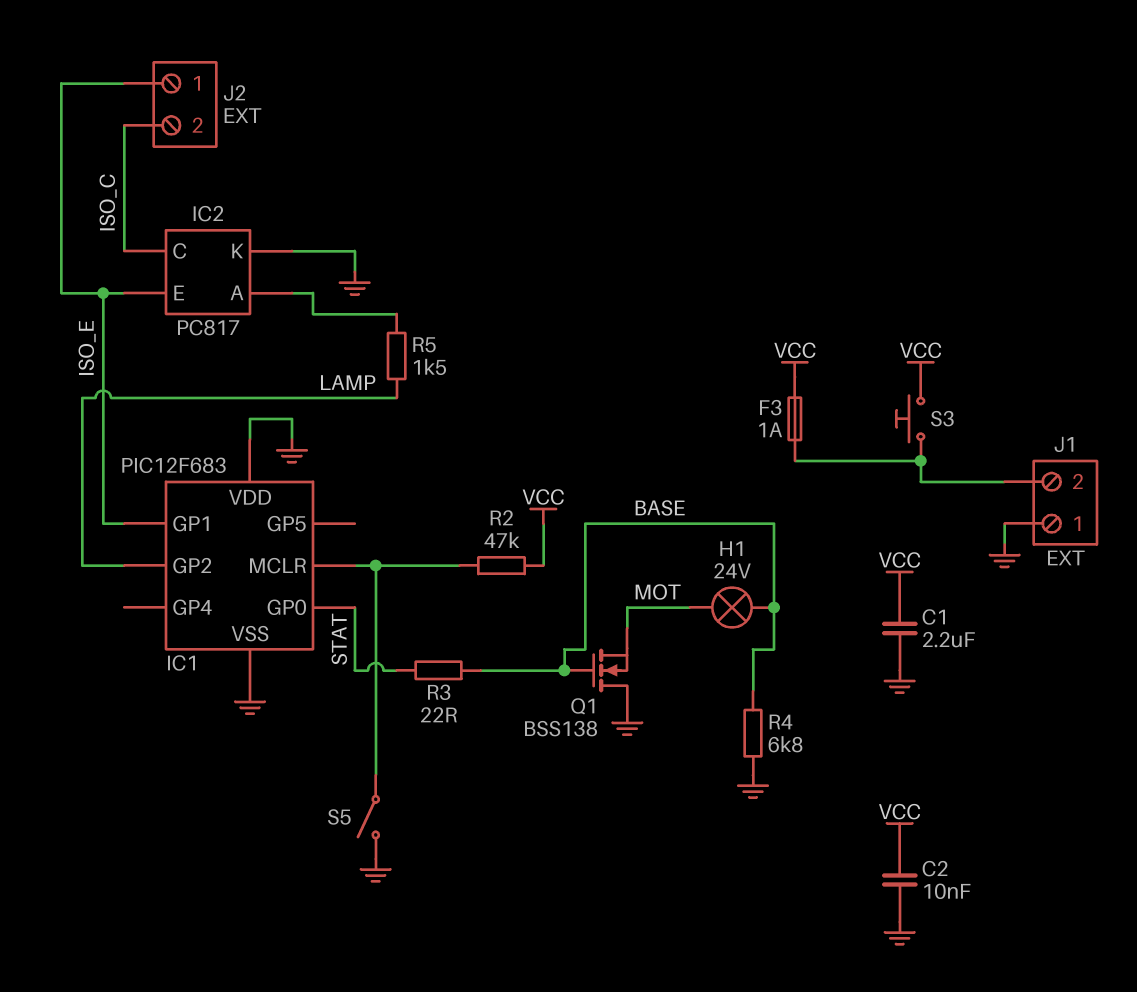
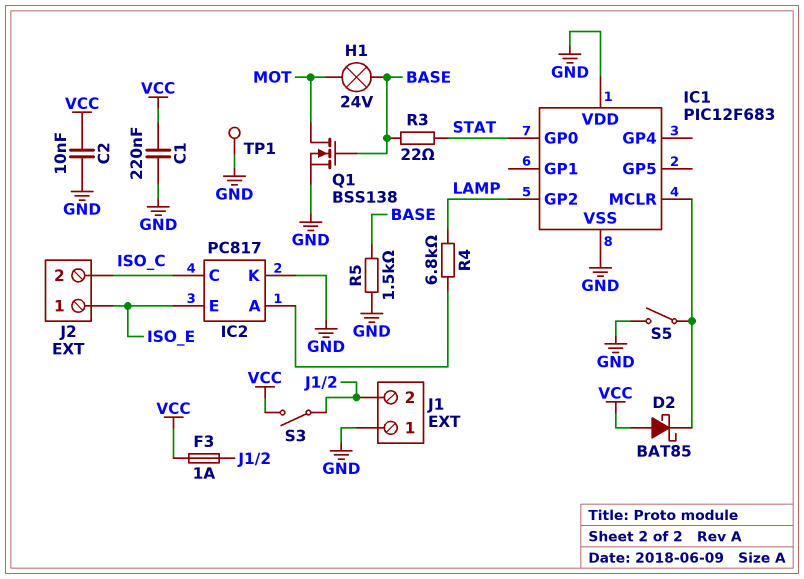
C1: 2.2uF (GND, VCC) -> 220nF (GND, VCC)
D2: none -> schottky BAT85 (A VCC, K IC1/MCLR)
IC1 pin GP1: ISO_E -> none
Q1: NMOS BSS138 (G BASE, D GND, S MOT) -> NMOS BSS138 (G BASE, D MOT, S GND)
R2: 47k (IC1/MCLR, VCC) -> none
R4: 6.8k (BASE, GND) -> 6.8k (IC2/A, LAMP)
R5: 1.5k (IC2/A, LAMP) -> 1.5k (BASE, GND)
S3: button (J1/2, VCC) -> switch (J1/2, VCC)
TP1: none -> test point (GND)

